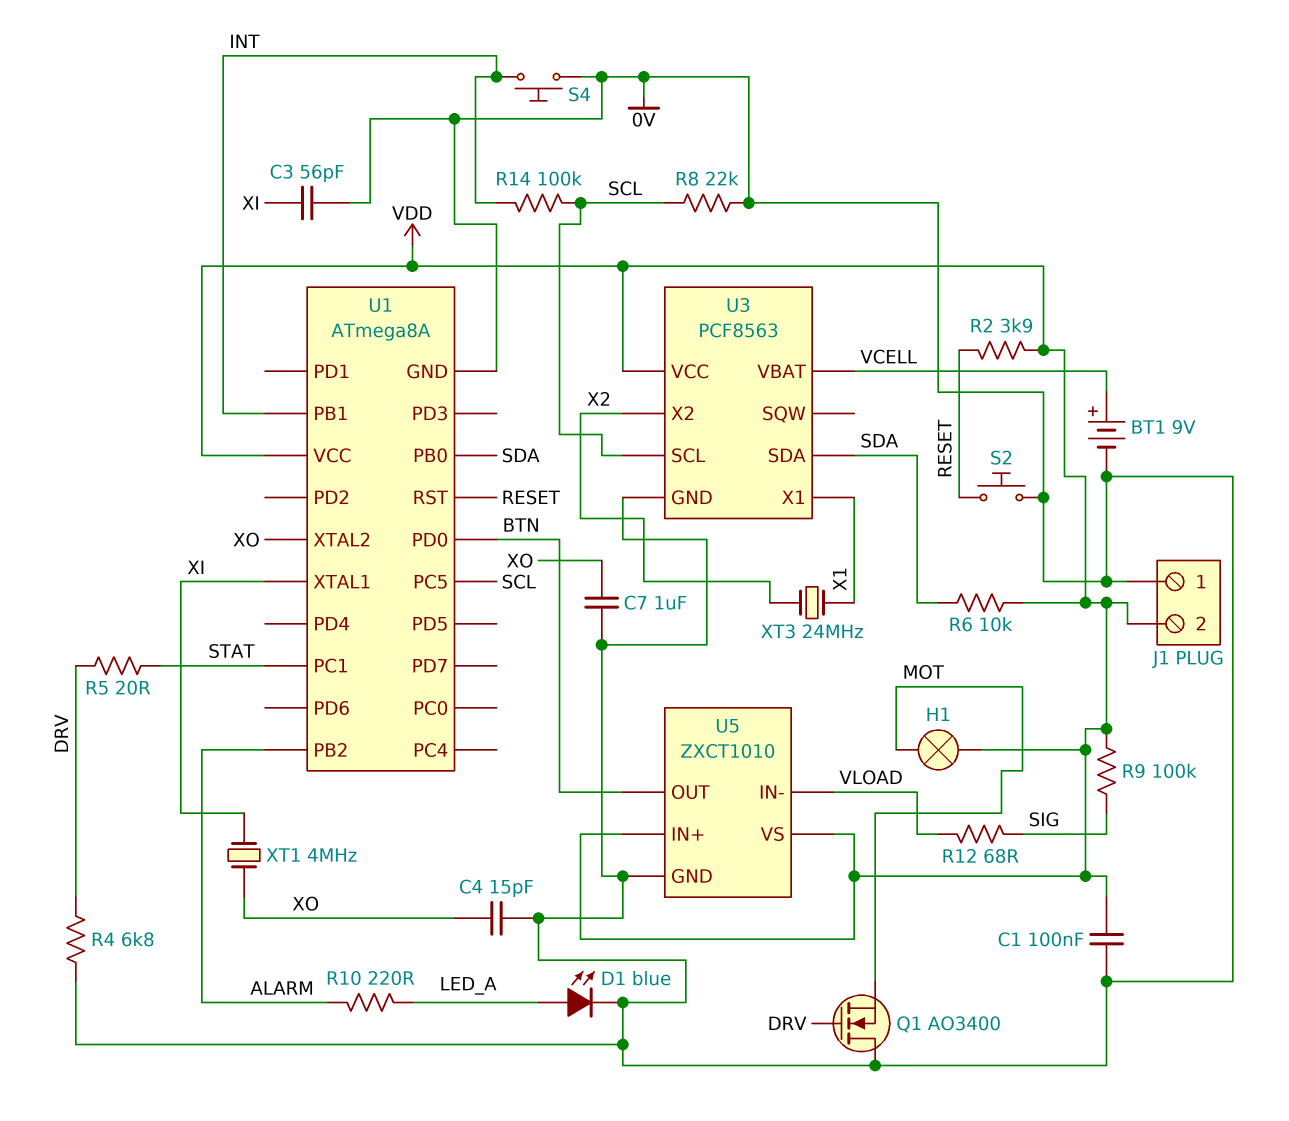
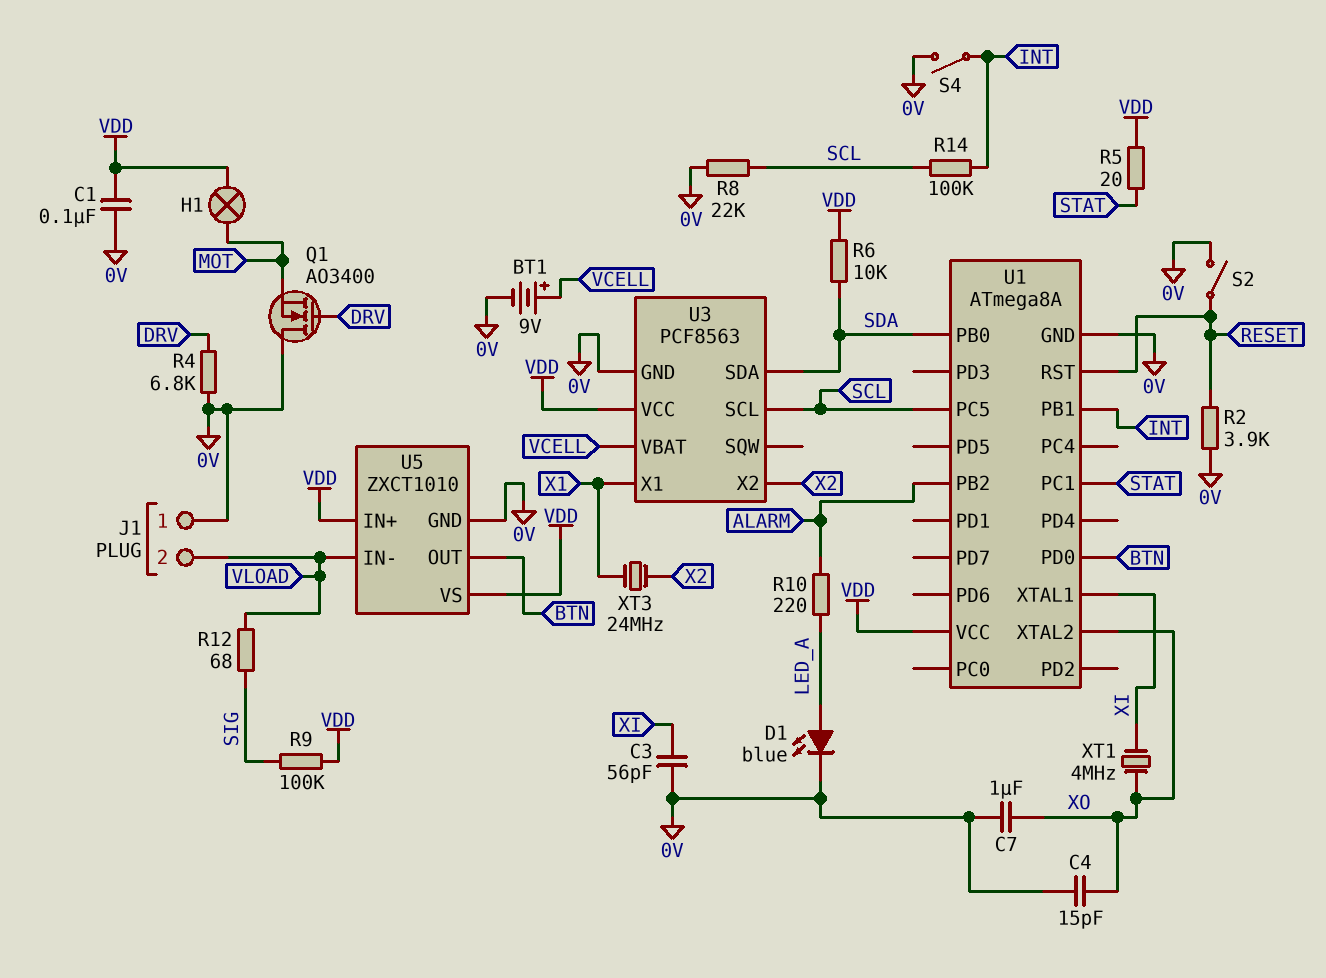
J1 pin 2: VDD -> VLOAD
R2: 3.9k (RESET, VDD) -> 3.9k (0V, RESET)
R5: 20 (DRV, STAT) -> 20 (STAT, VDD)
S2: button (0V, RESET) -> switch (0V, RESET)
S4: button (0V, INT) -> switch (0V, INT)

